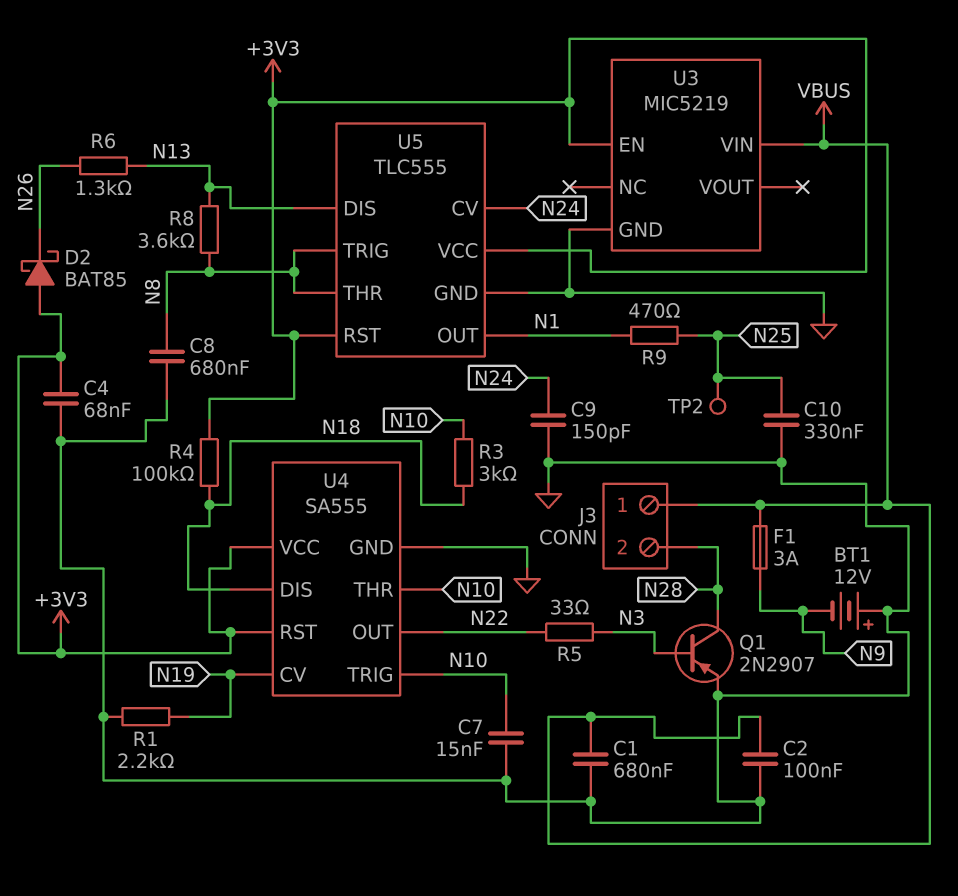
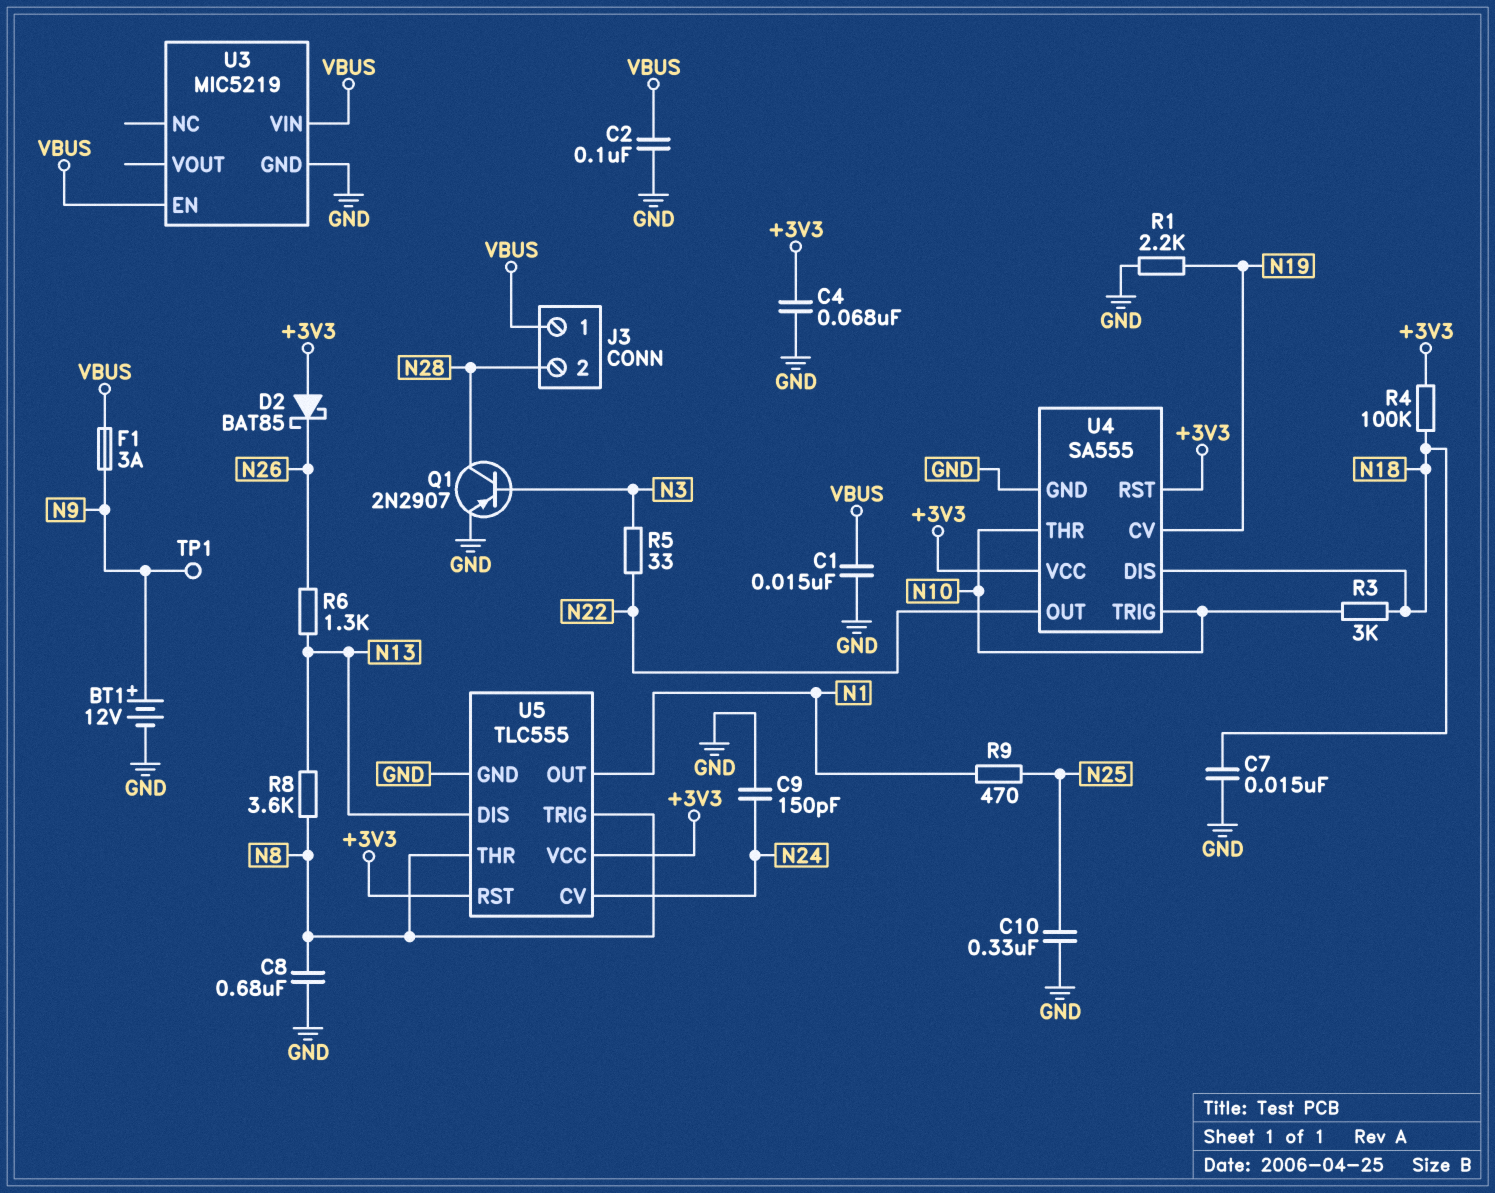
BT1: 12V (plus GND, minus N9) -> 12V (plus N9, minus GND)
C1: 680nF (GND, VBUS) -> 15nF (GND, VBUS)
C7: 15nF (GND, N10) -> 15nF (GND, N18)
TP1: none -> test point (N9)
TP2: test point (N25) -> none
U3 pin EN: +3V3 -> VBUS

